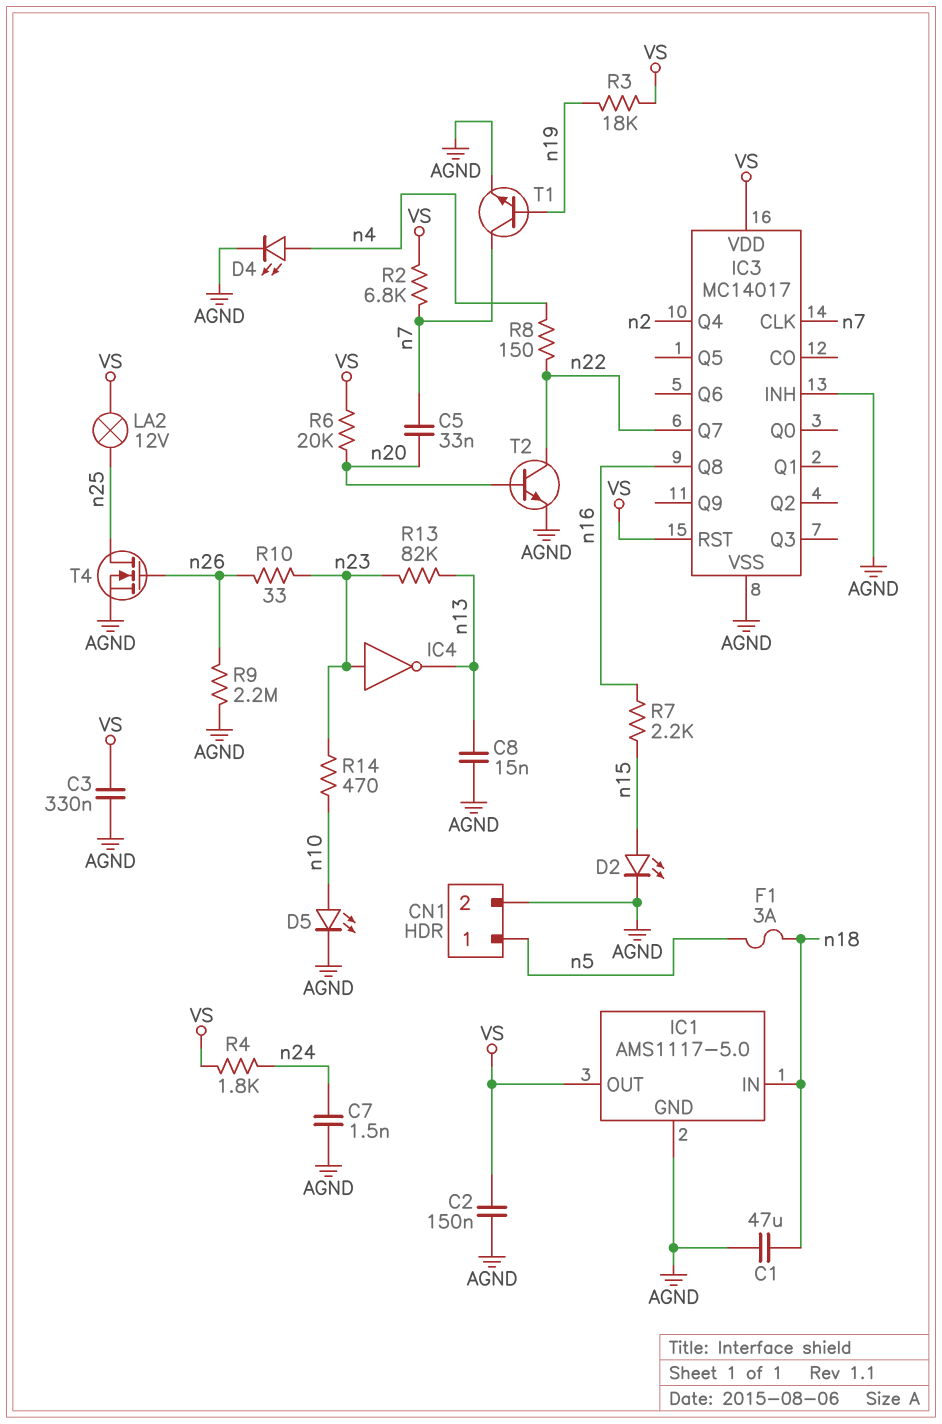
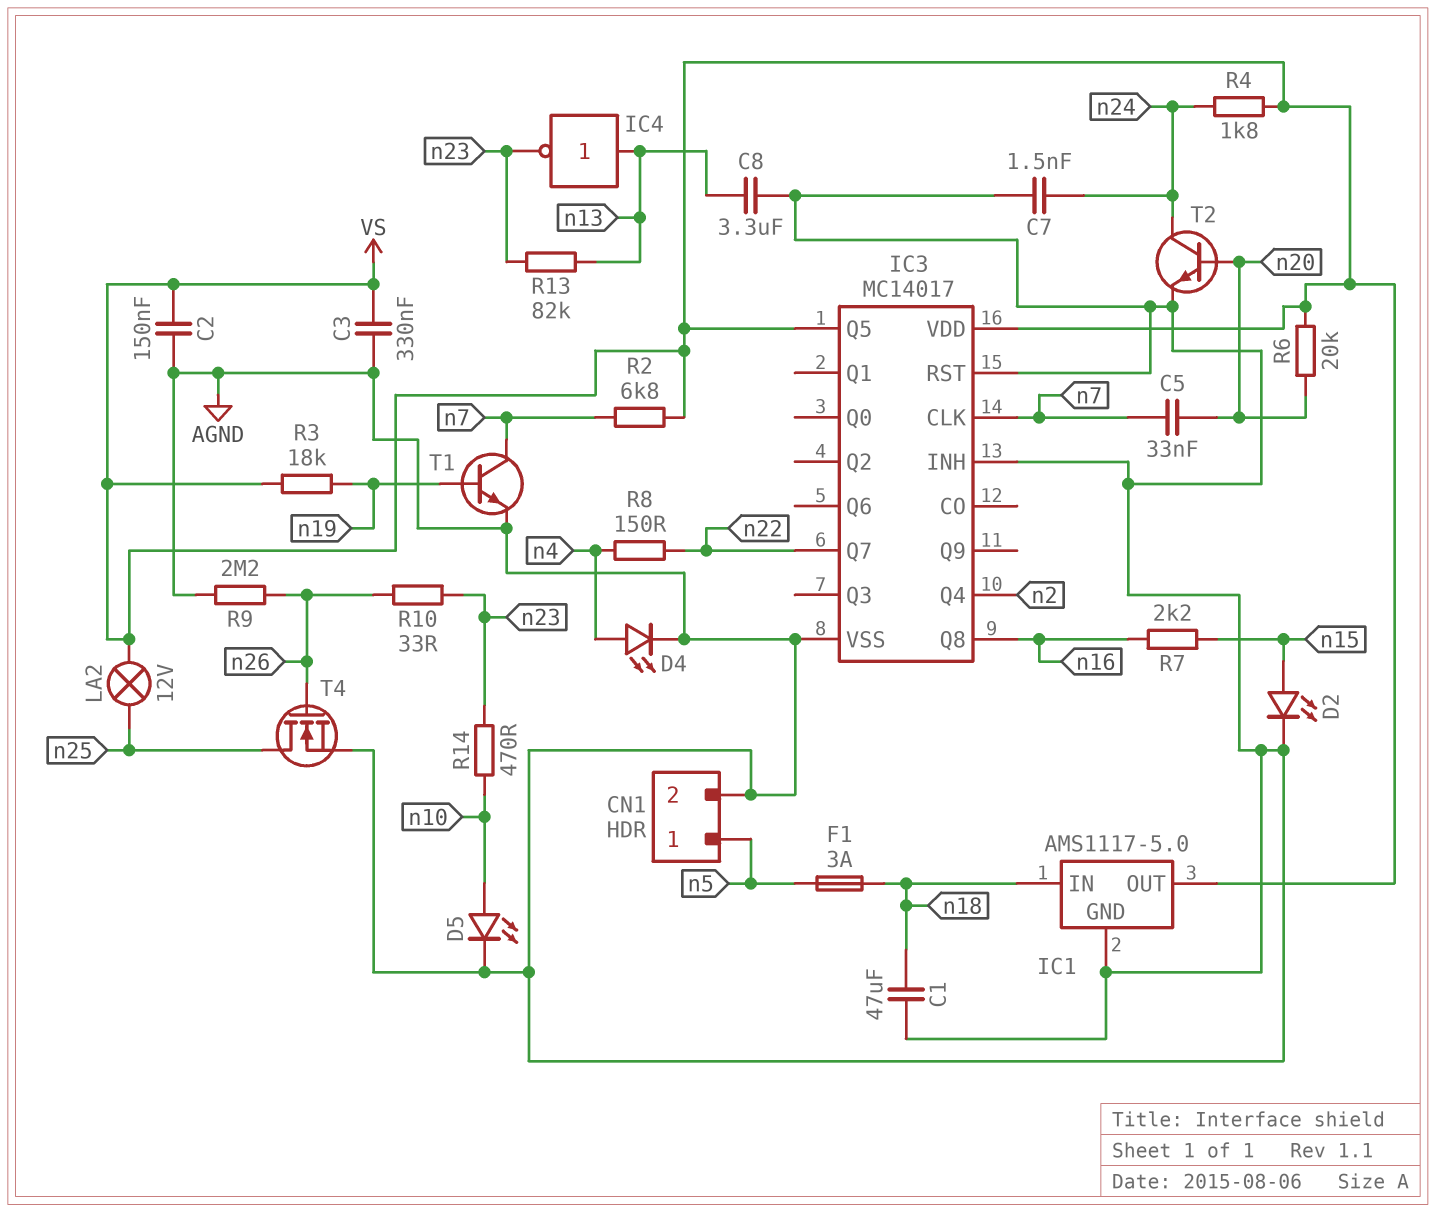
C8: 15nF (AGND, n13) -> 3.3uF (AGND, n13)
IC3 pin Q5: none -> VS
IC3 pin RST: VS -> AGND
IC4: NOT (in n23, out n13) -> NOT (in n13, out n23)
T2: NPN (B n20, C n22, E AGND) -> NPN (B n20, C n24, E AGND)

